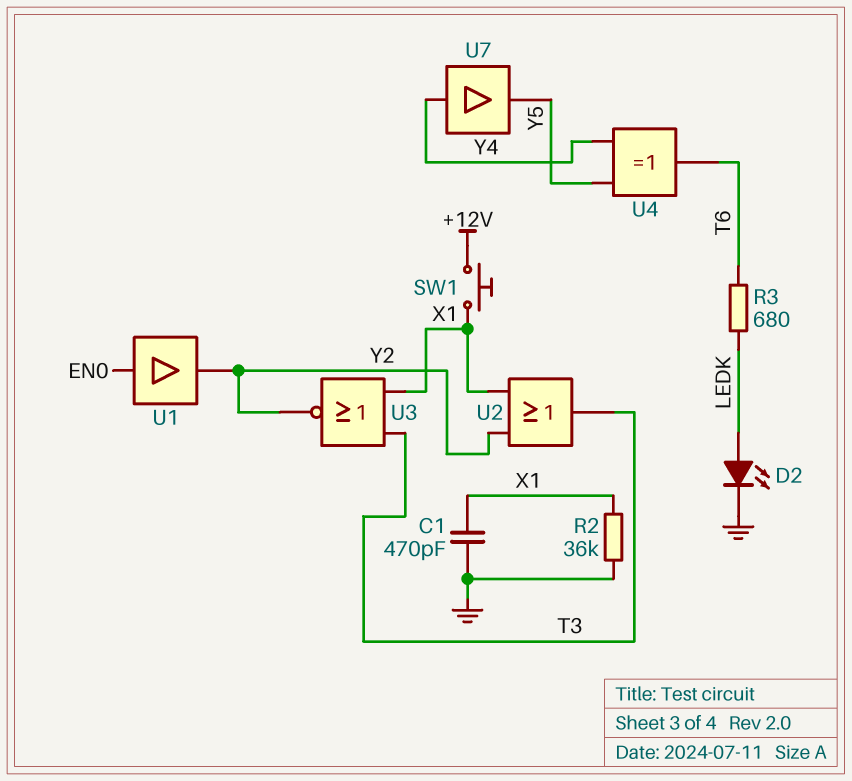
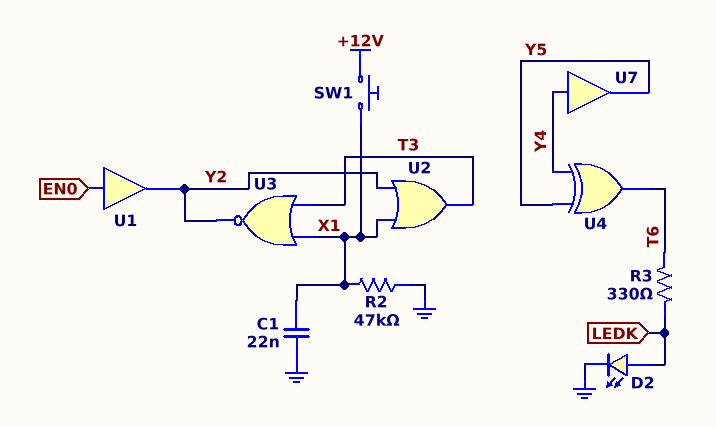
C1: 470pF (GND, X1) -> 22nF (GND, X1)
R2: 36k (GND, X1) -> 47k (GND, X1)
R3: 680 (LEDK, T6) -> 330 (LEDK, T6)

